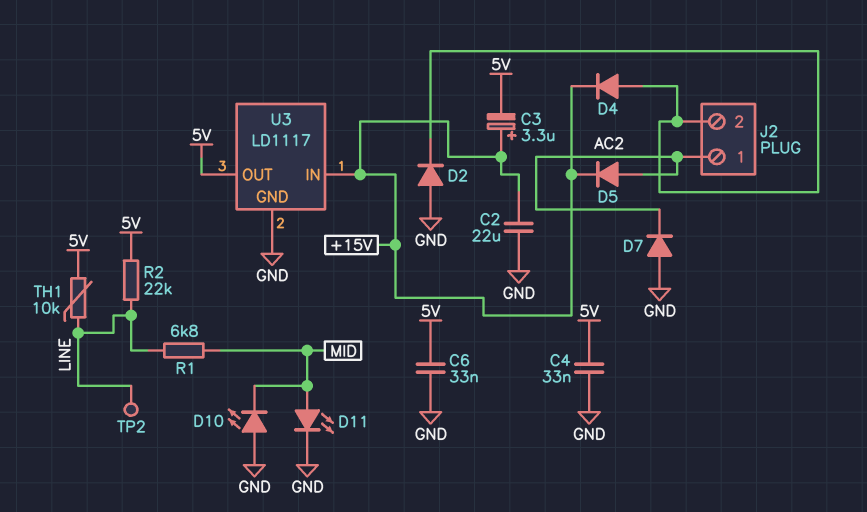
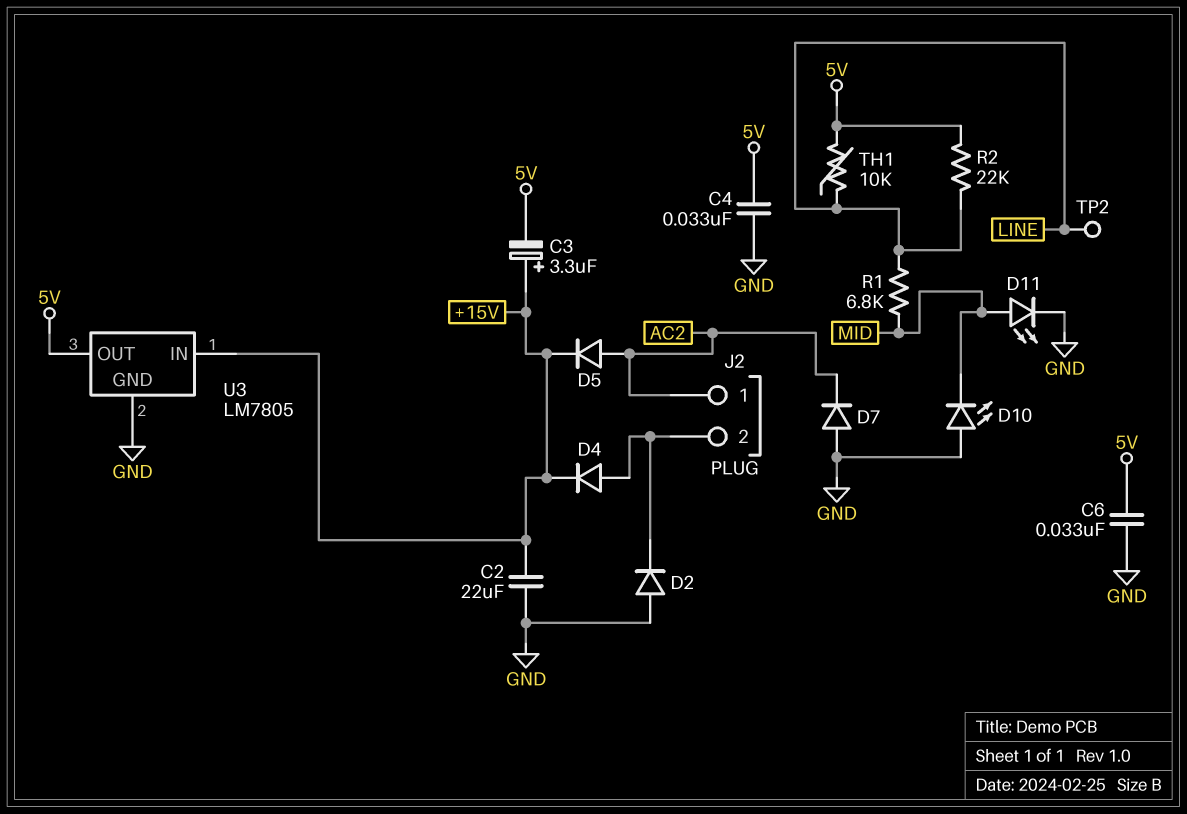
U3: LD1117 -> LM7805

